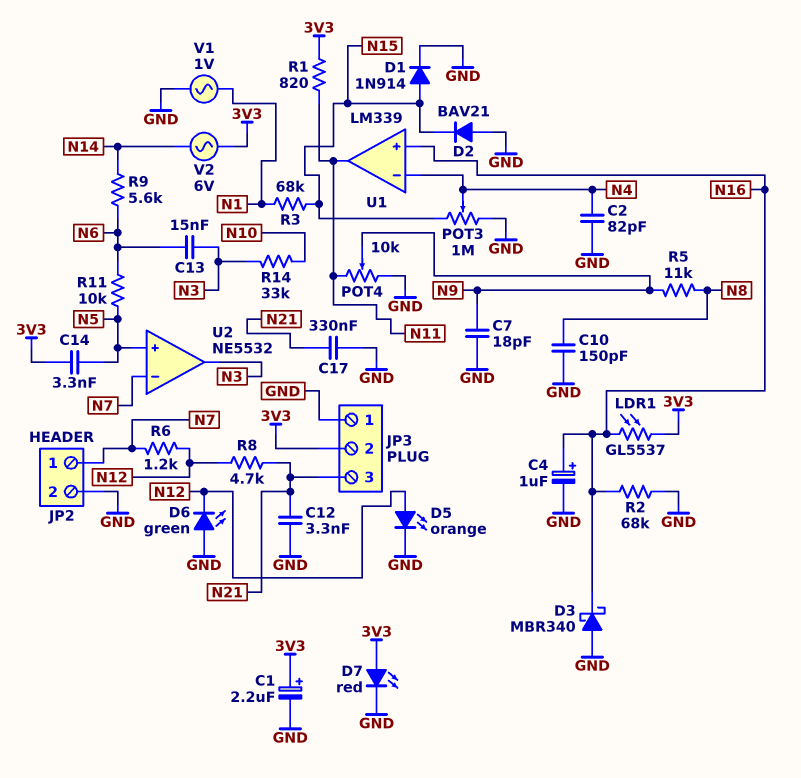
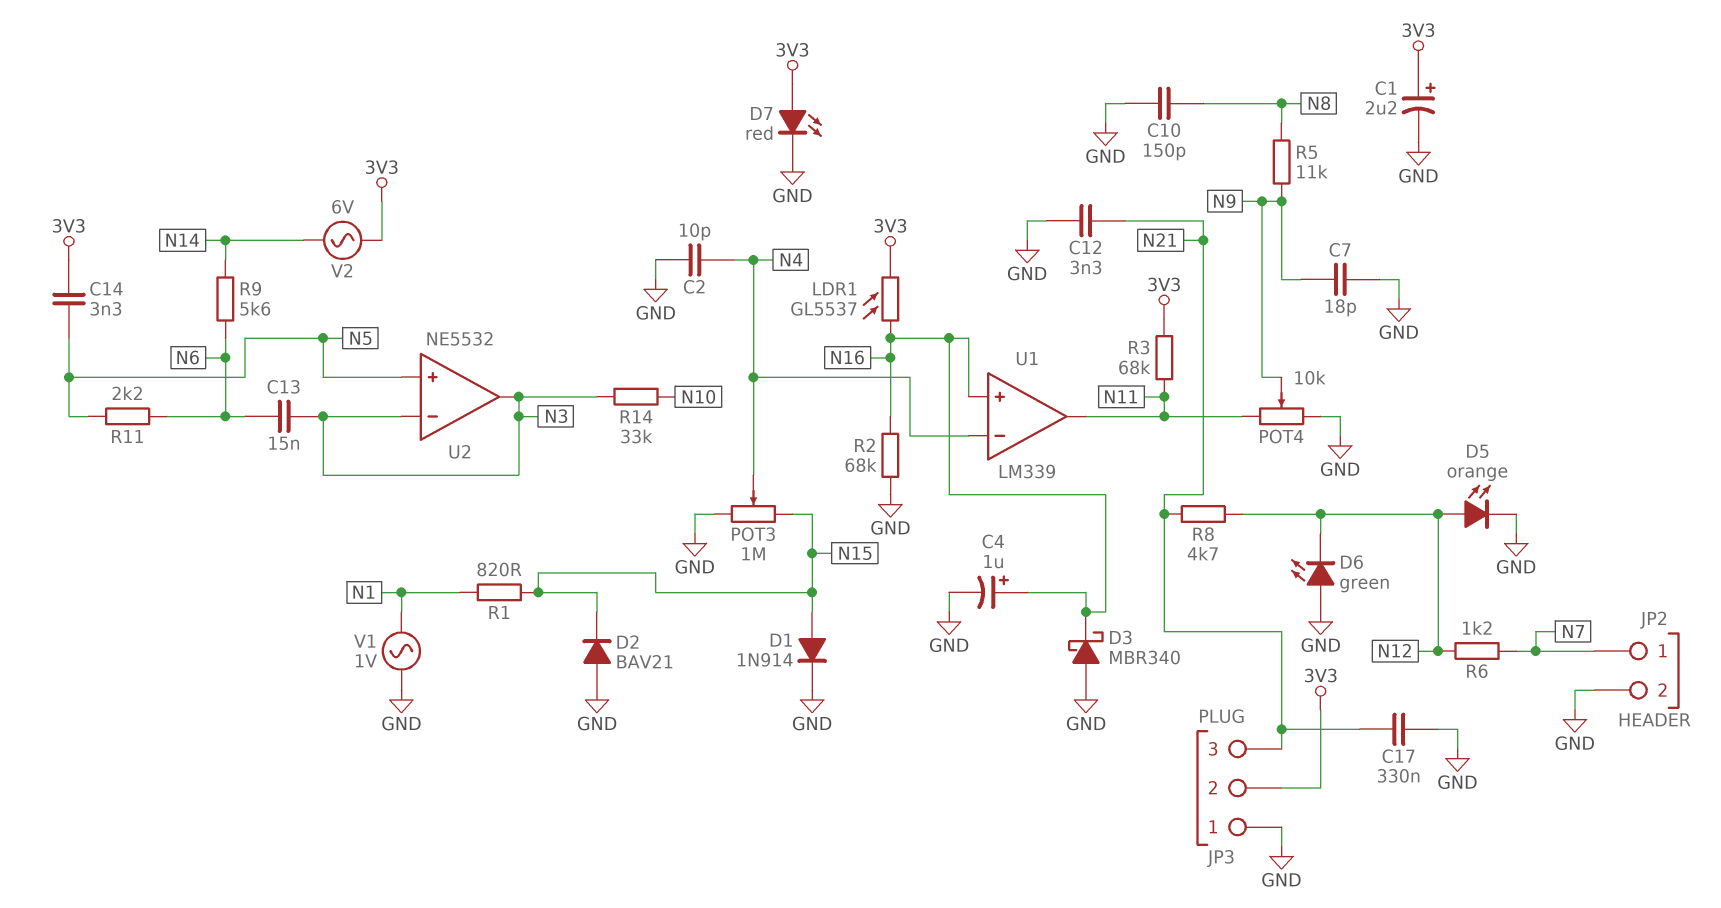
C2: 82pF (GND, N4) -> 10pF (GND, N4)
R1: 820 (3V3, N11) -> 820 (N1, N15)
R3: 68k (N1, N15) -> 68k (3V3, N11)
R11: 10k (N5, N6) -> 2.2k (N5, N6)
U2 pin in-: N7 -> N3

